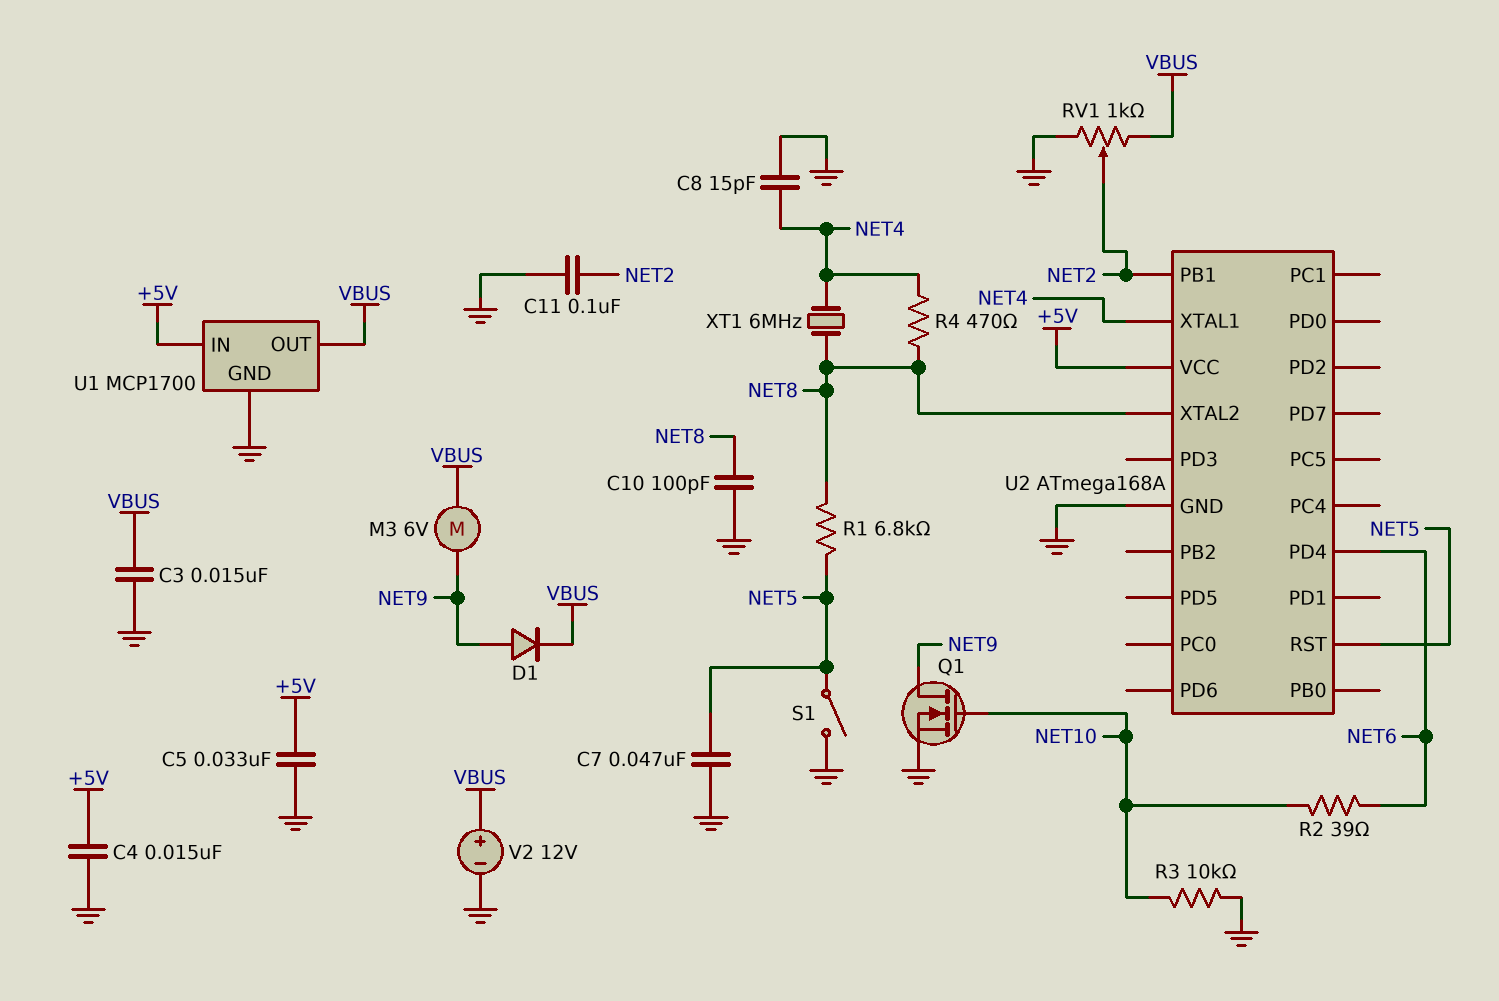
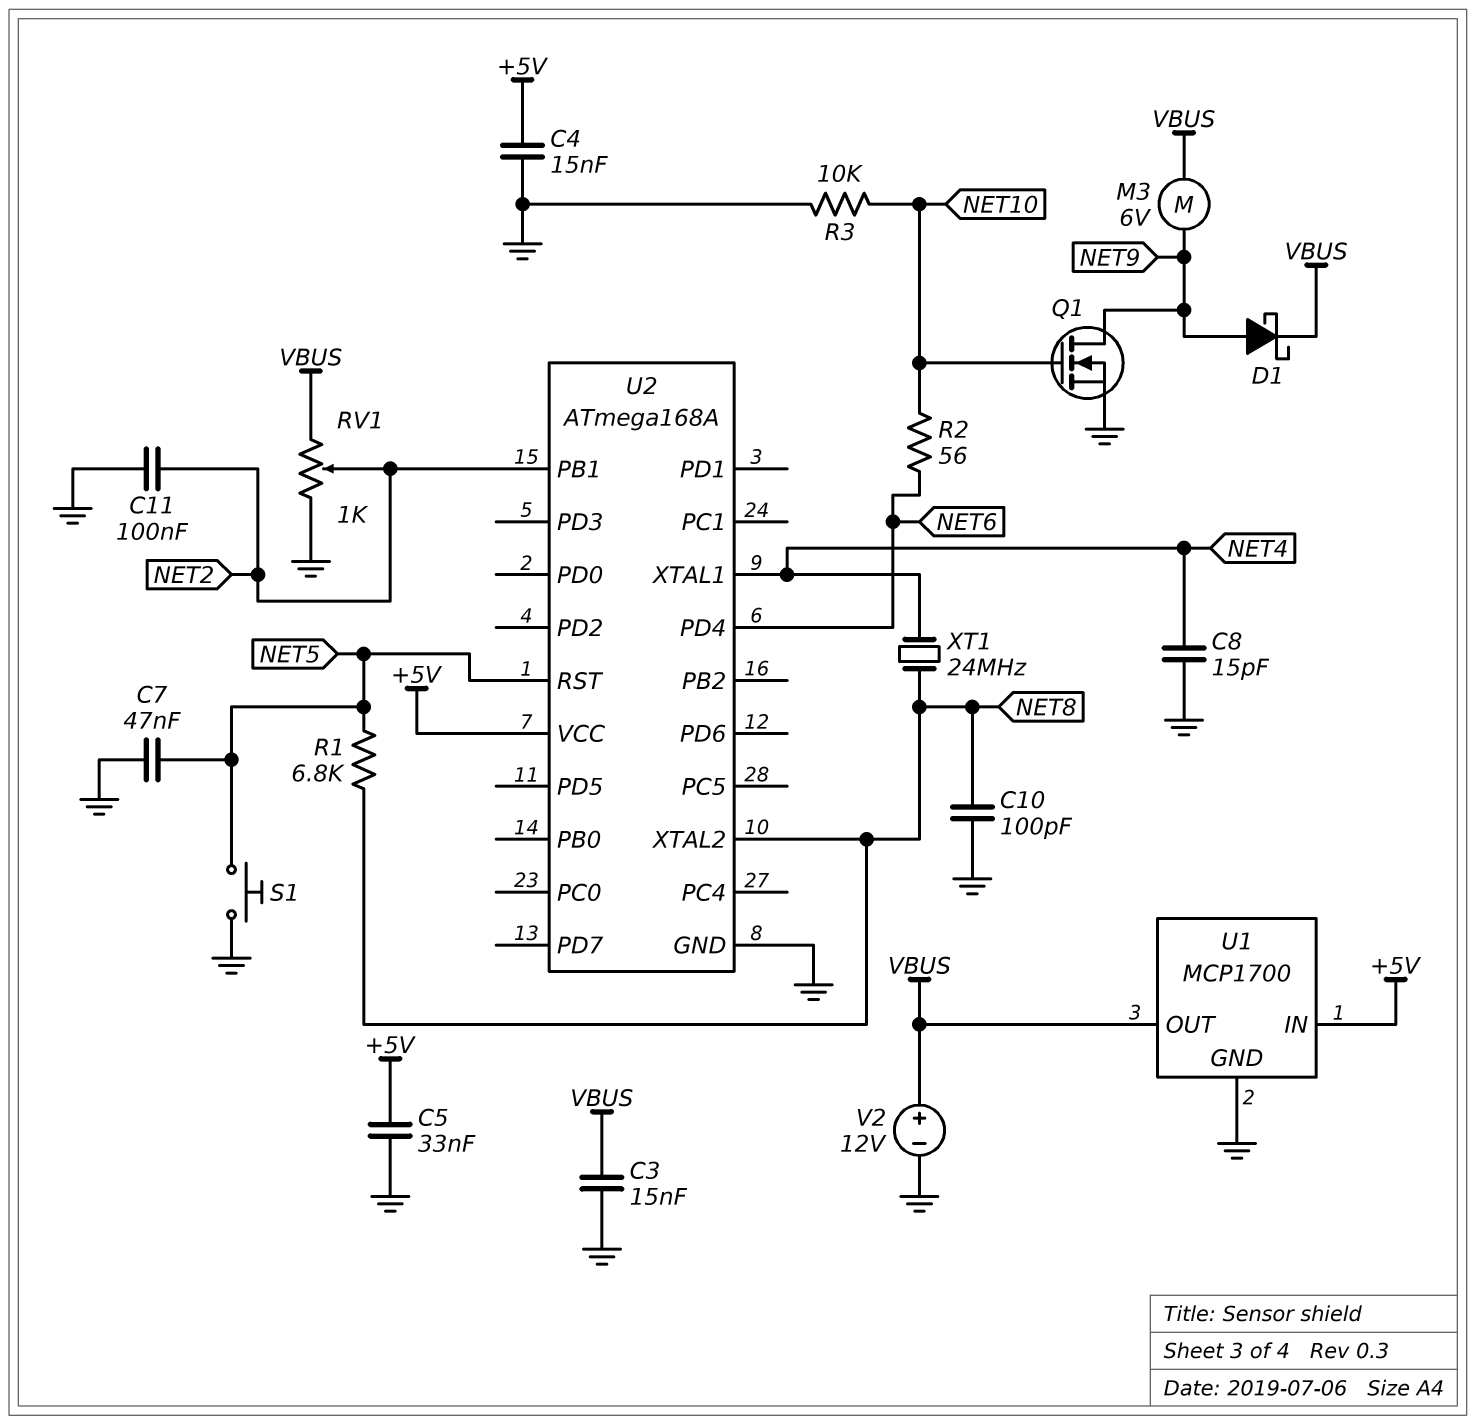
D1: diode (A NET9, K VBUS) -> schottky (A NET9, K VBUS)
R2: 39 (NET6, NET10) -> 56 (NET6, NET10)
R4: 470 (NET4, NET8) -> none
S1: switch (GND, NET5) -> button (GND, NET5)
XT1: 6MHz (NET4, NET8) -> 24MHz (NET4, NET8)

